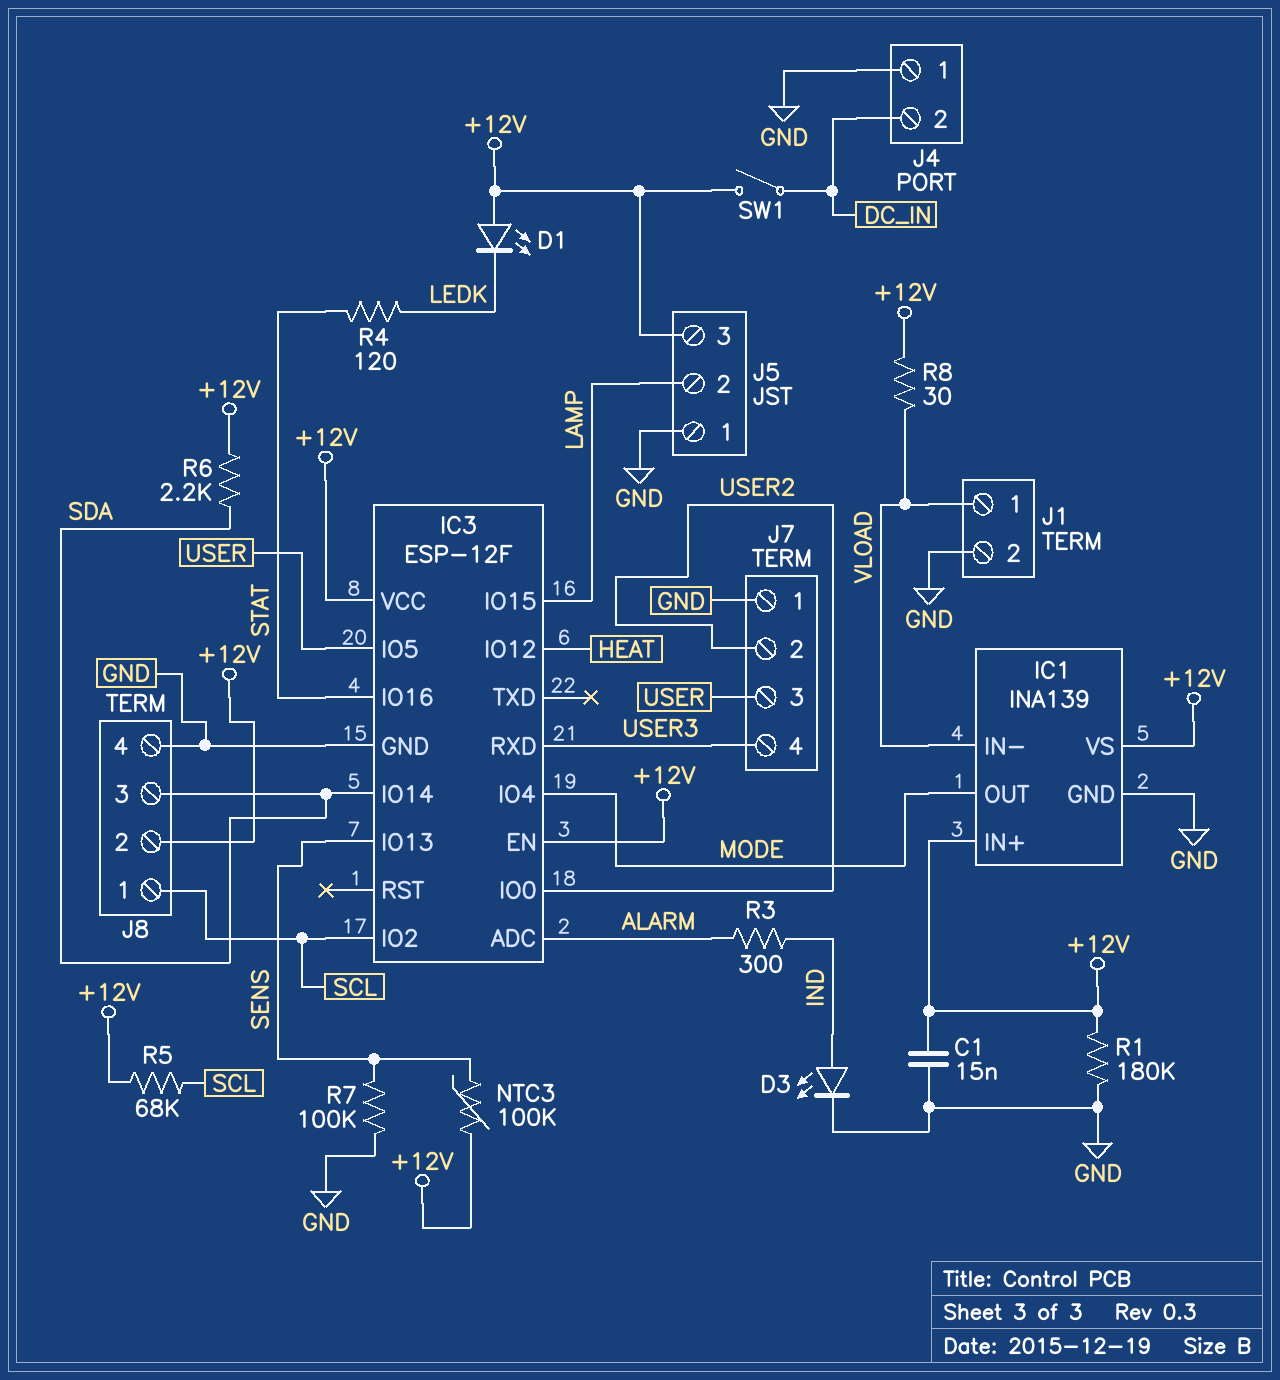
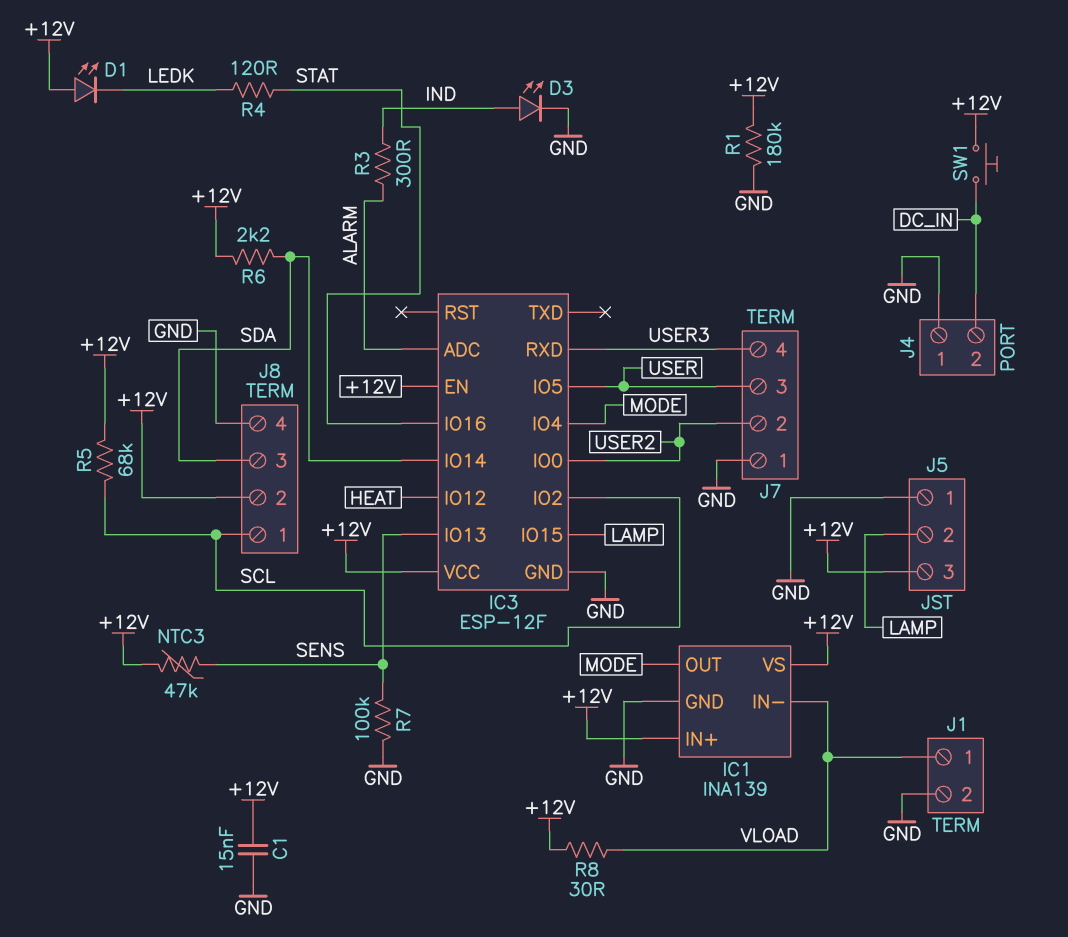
NTC3: 100k (+12V, SENS) -> 47k (+12V, SENS)
SW1: switch (+12V, DC_IN) -> button (+12V, DC_IN)

